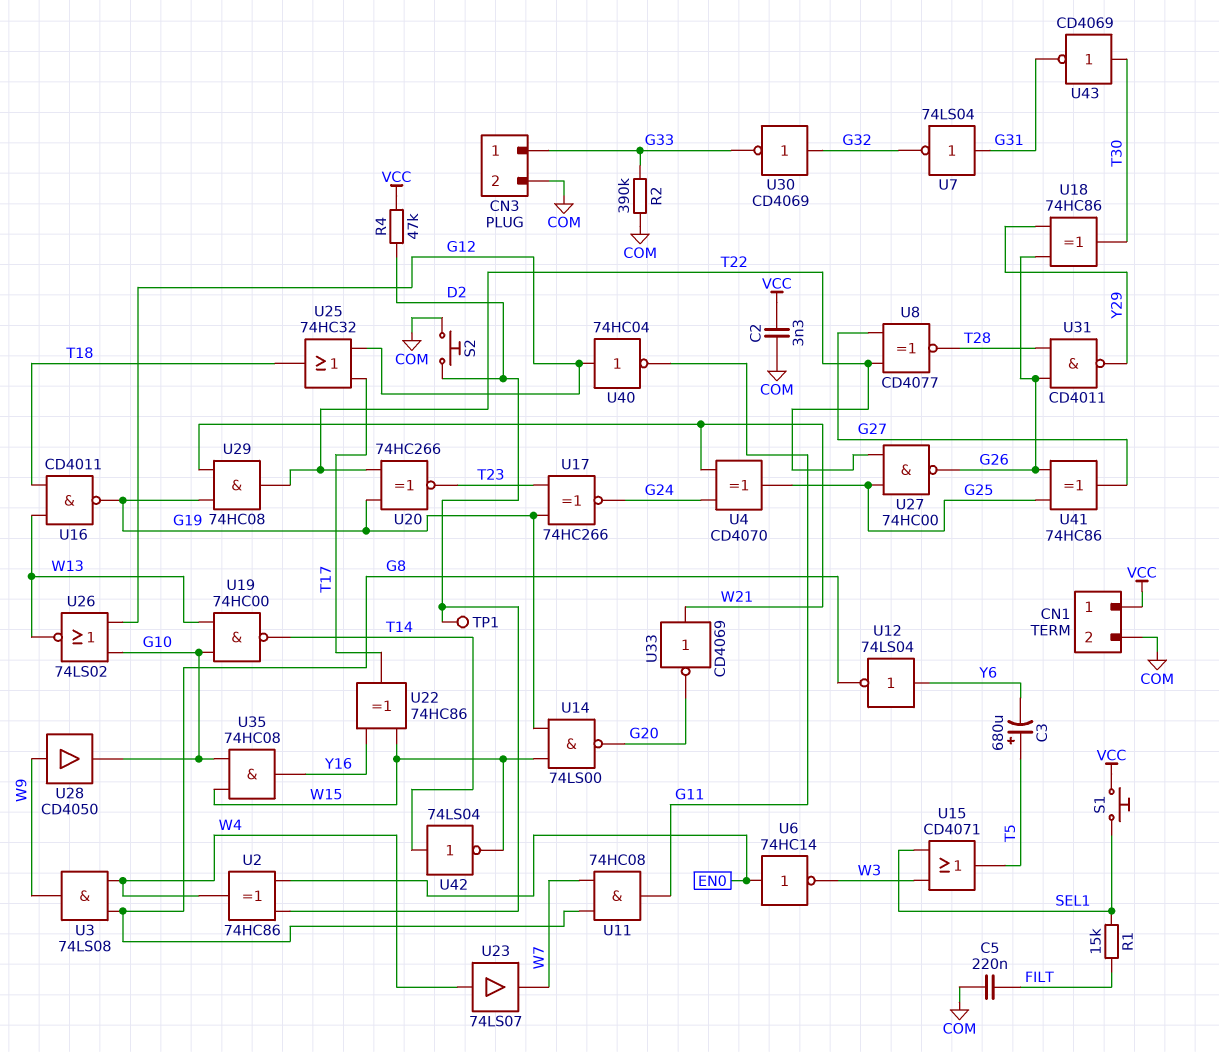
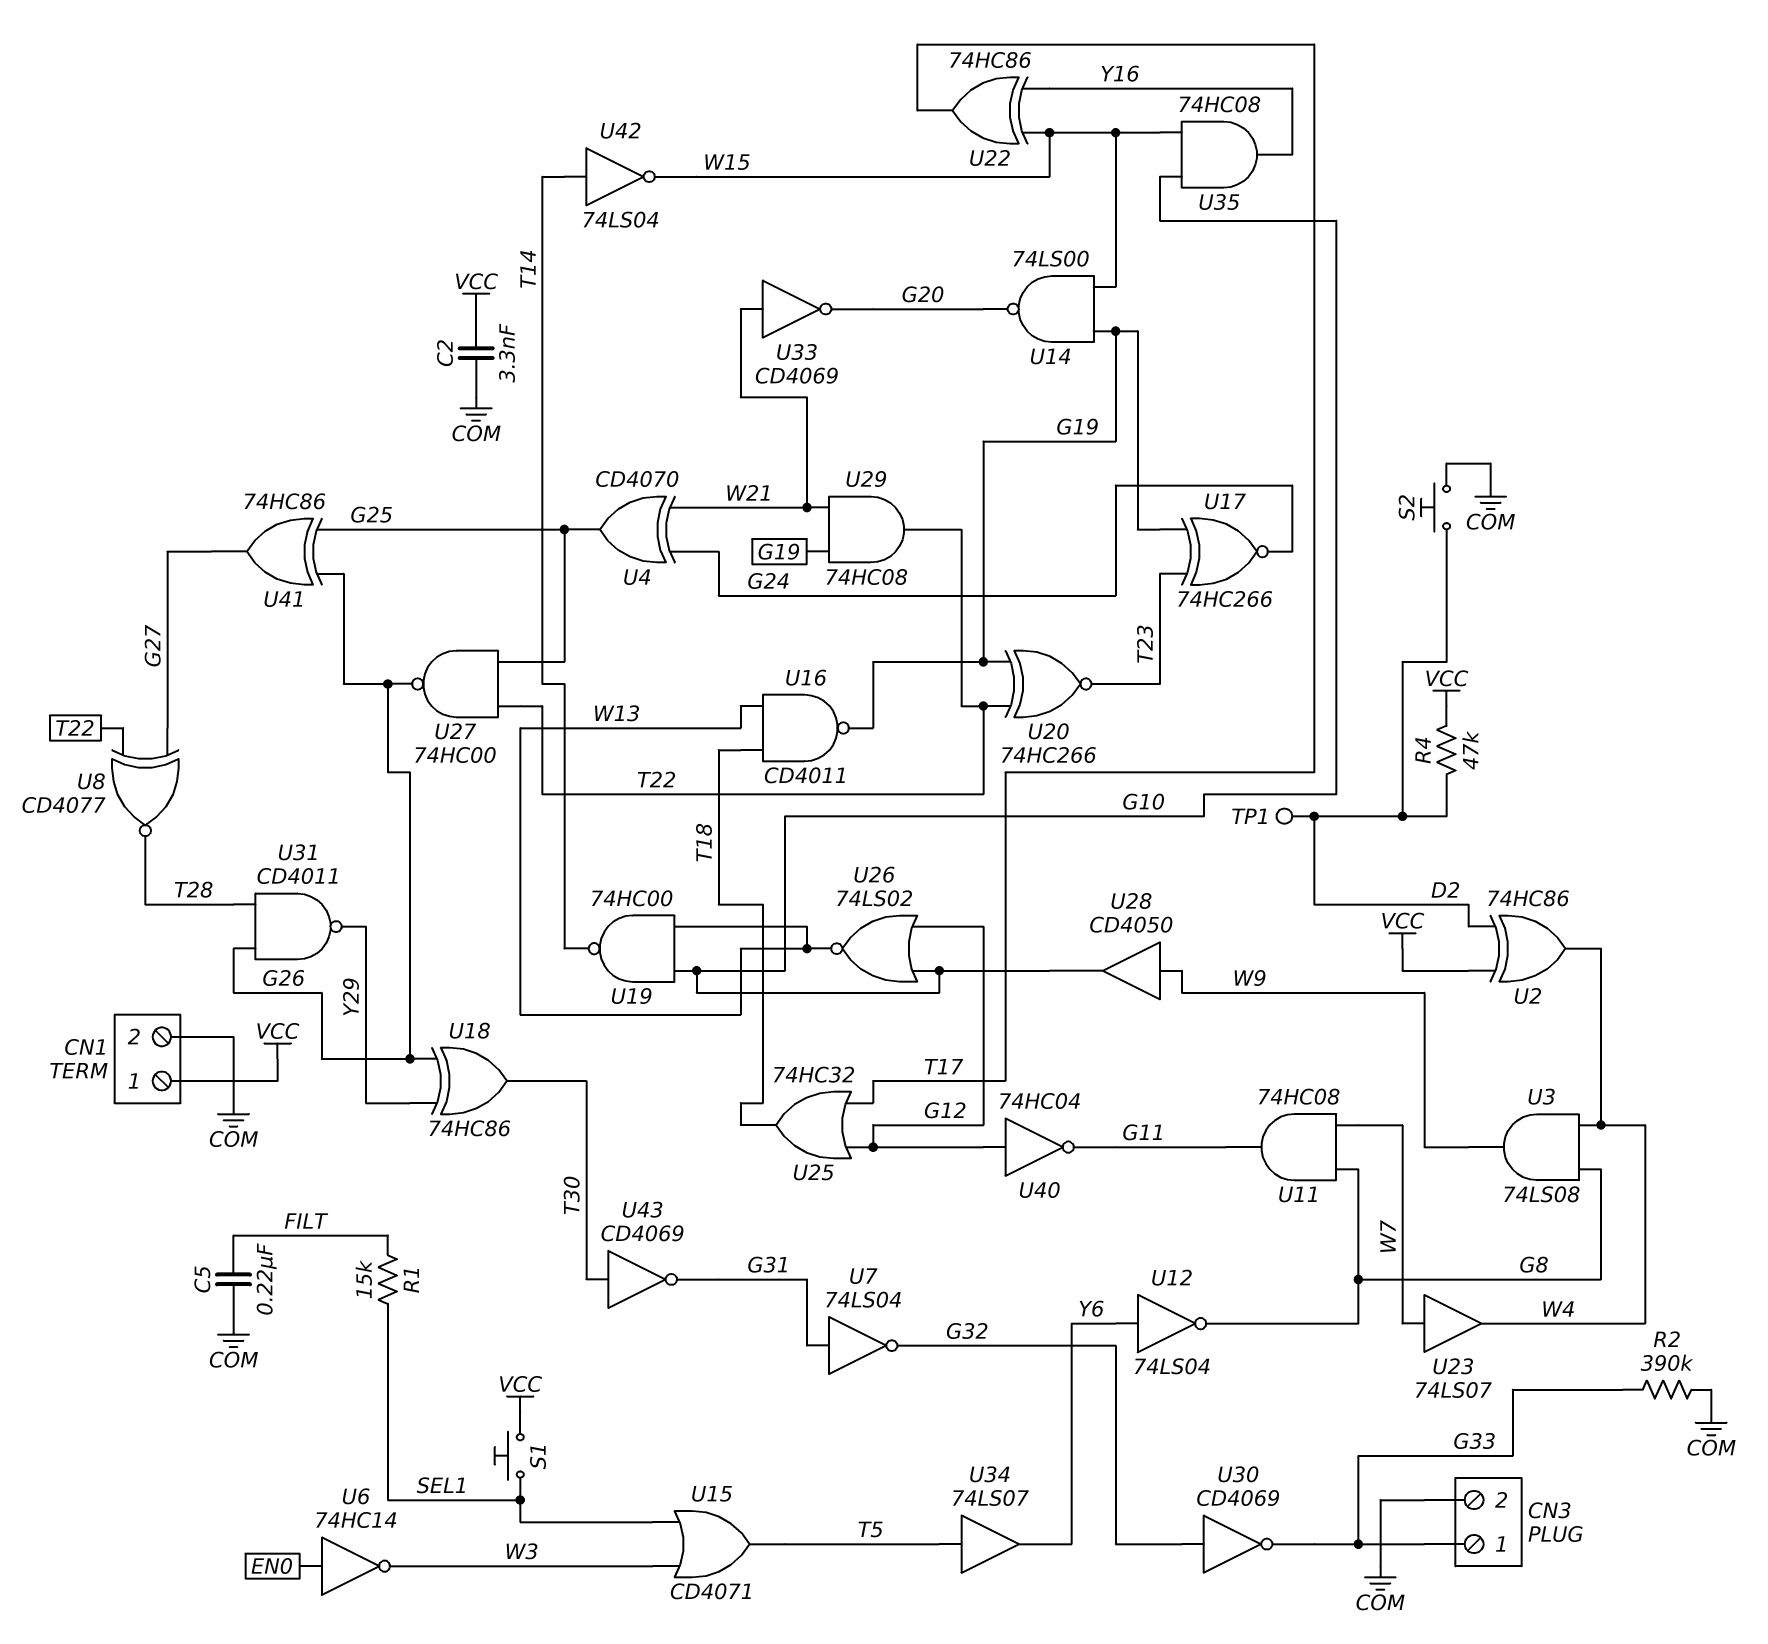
C3: 680uF (plus T5, minus Y6) -> none
U2: XOR 74HC86 (in D2, in EN0, out W4) -> XOR 74HC86 (in D2, in VCC, out W4)
U23: buffer 74LS07 (in W4, out W7) -> buffer 74LS07 (in W7, out W4)
U34: none -> buffer 74LS07 (in T5, out Y6)

